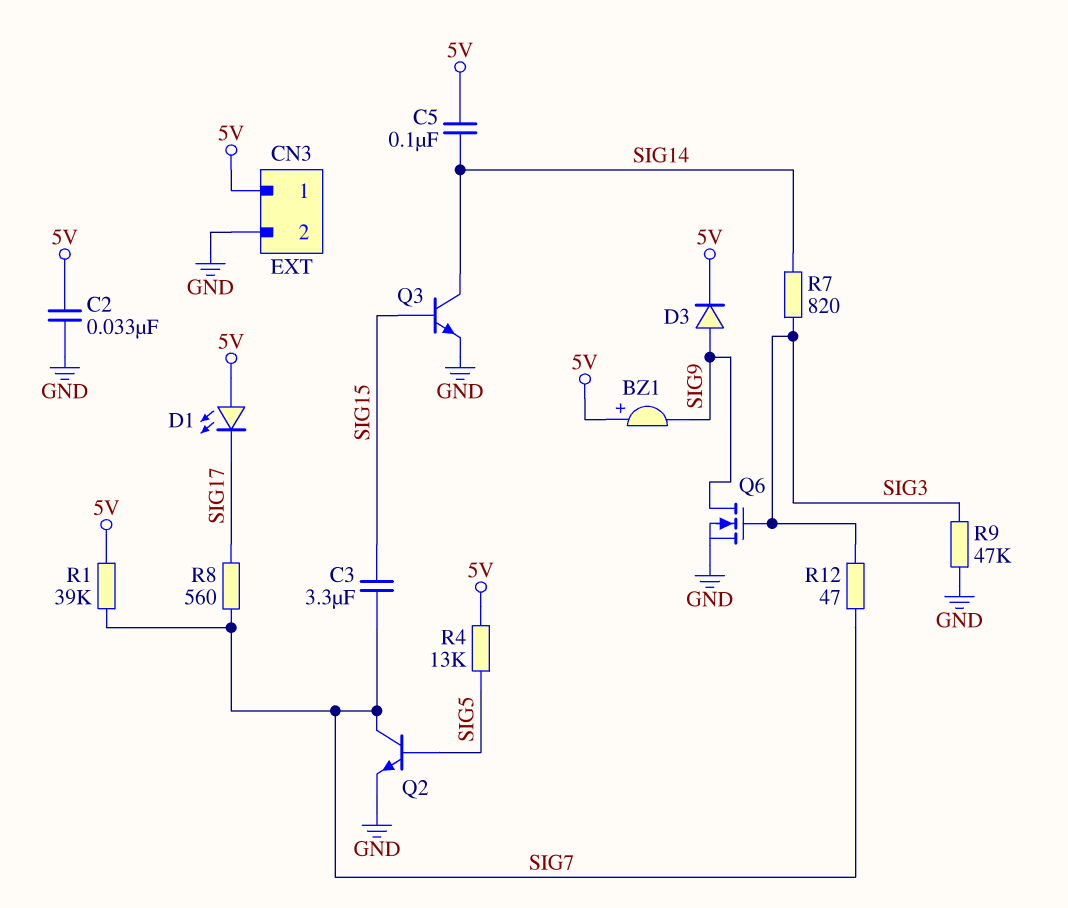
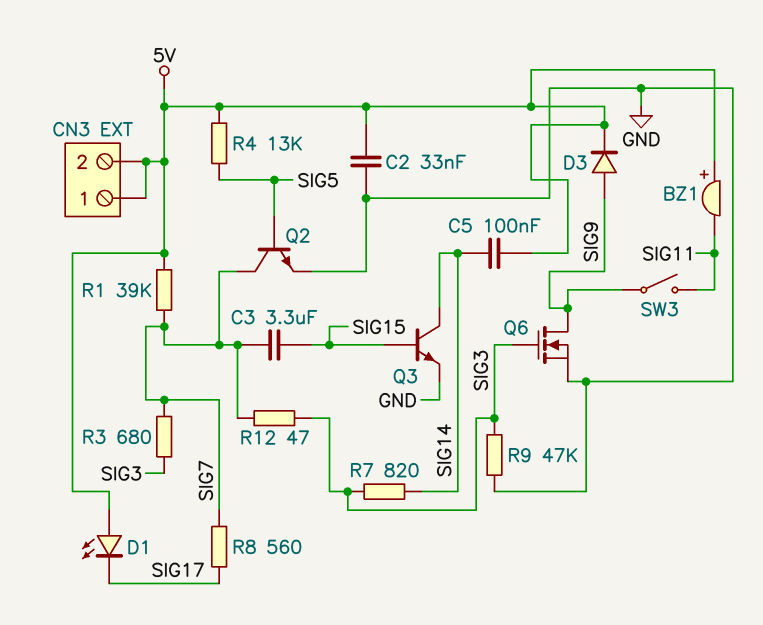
BZ1: buzzer (plus 5V, minus SIG9) -> buzzer (plus 5V, minus SIG11)
CN3 pin 2: GND -> 5V
R3: none -> 680 (SIG3, SIG7)
SW3: none -> switch (SIG9, SIG11)

